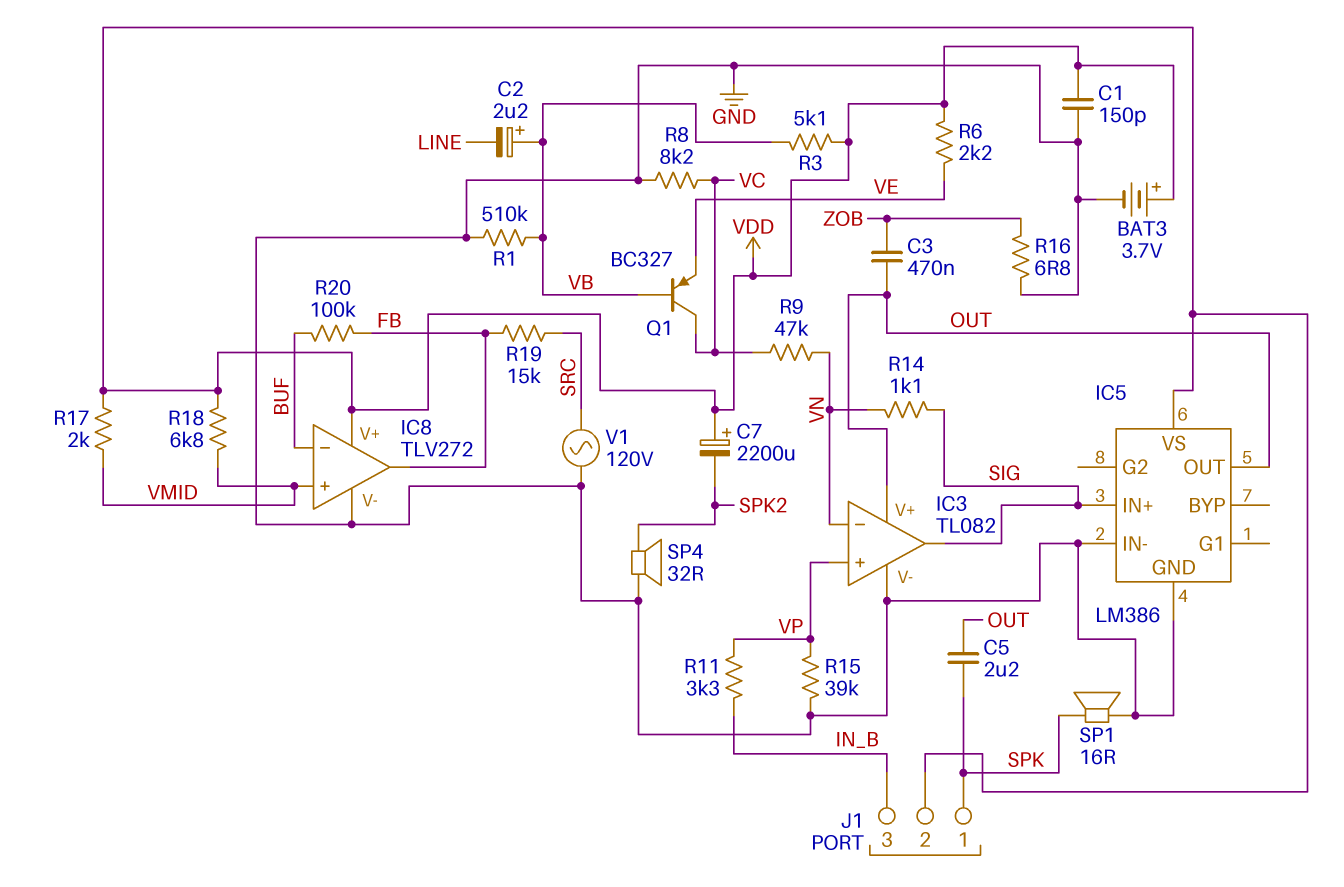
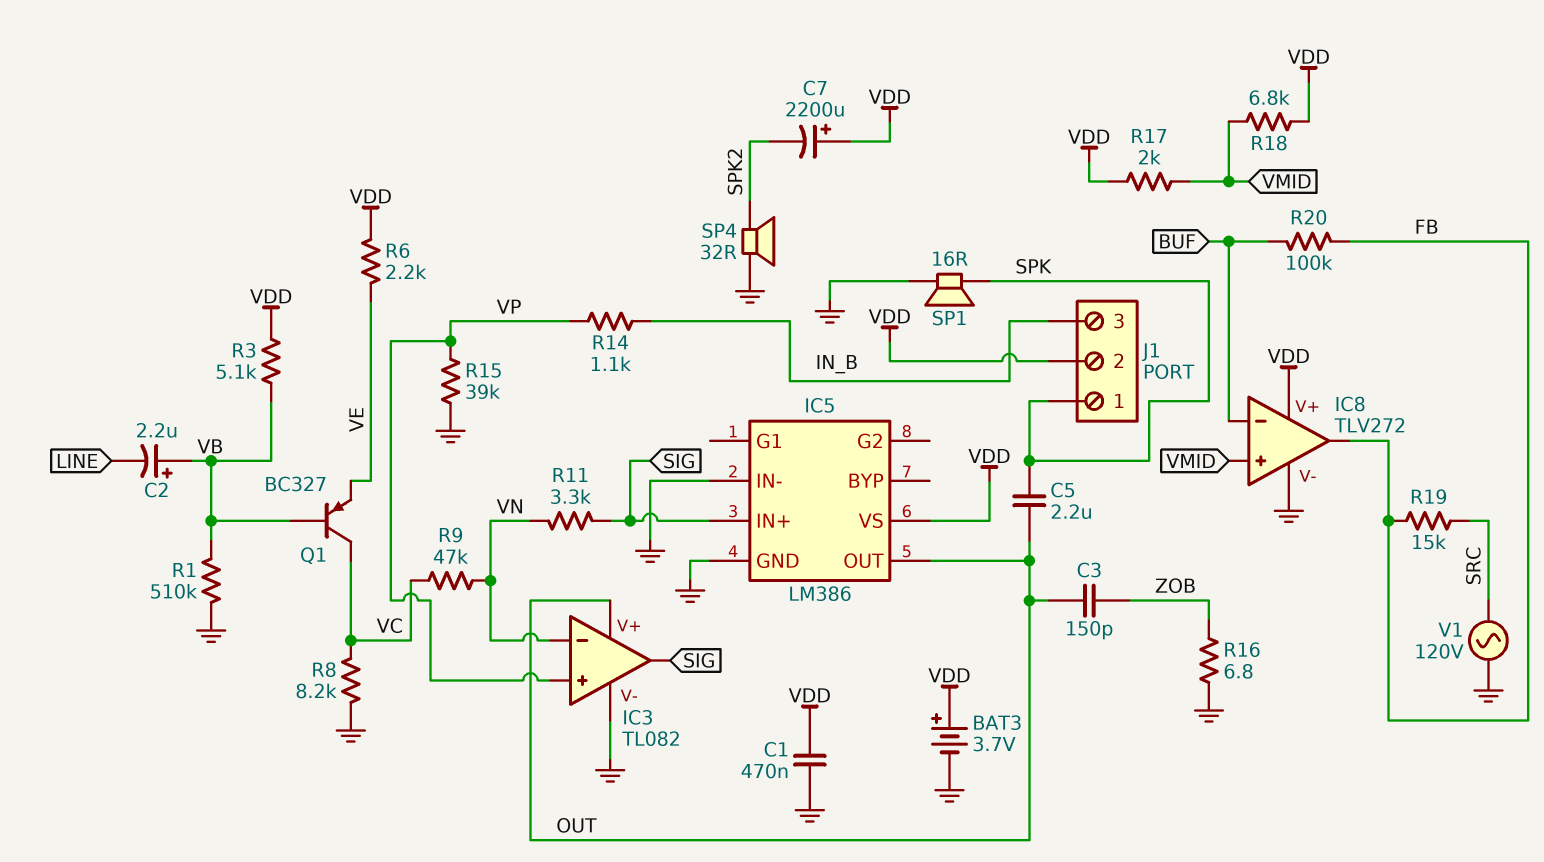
C1: 150pF (GND, VDD) -> 470nF (GND, VDD)
C3: 470nF (OUT, ZOB) -> 150pF (OUT, ZOB)
R11: 3.3k (IN_B, VP) -> 3.3k (SIG, VN)
R14: 1.1k (SIG, VN) -> 1.1k (IN_B, VP)

